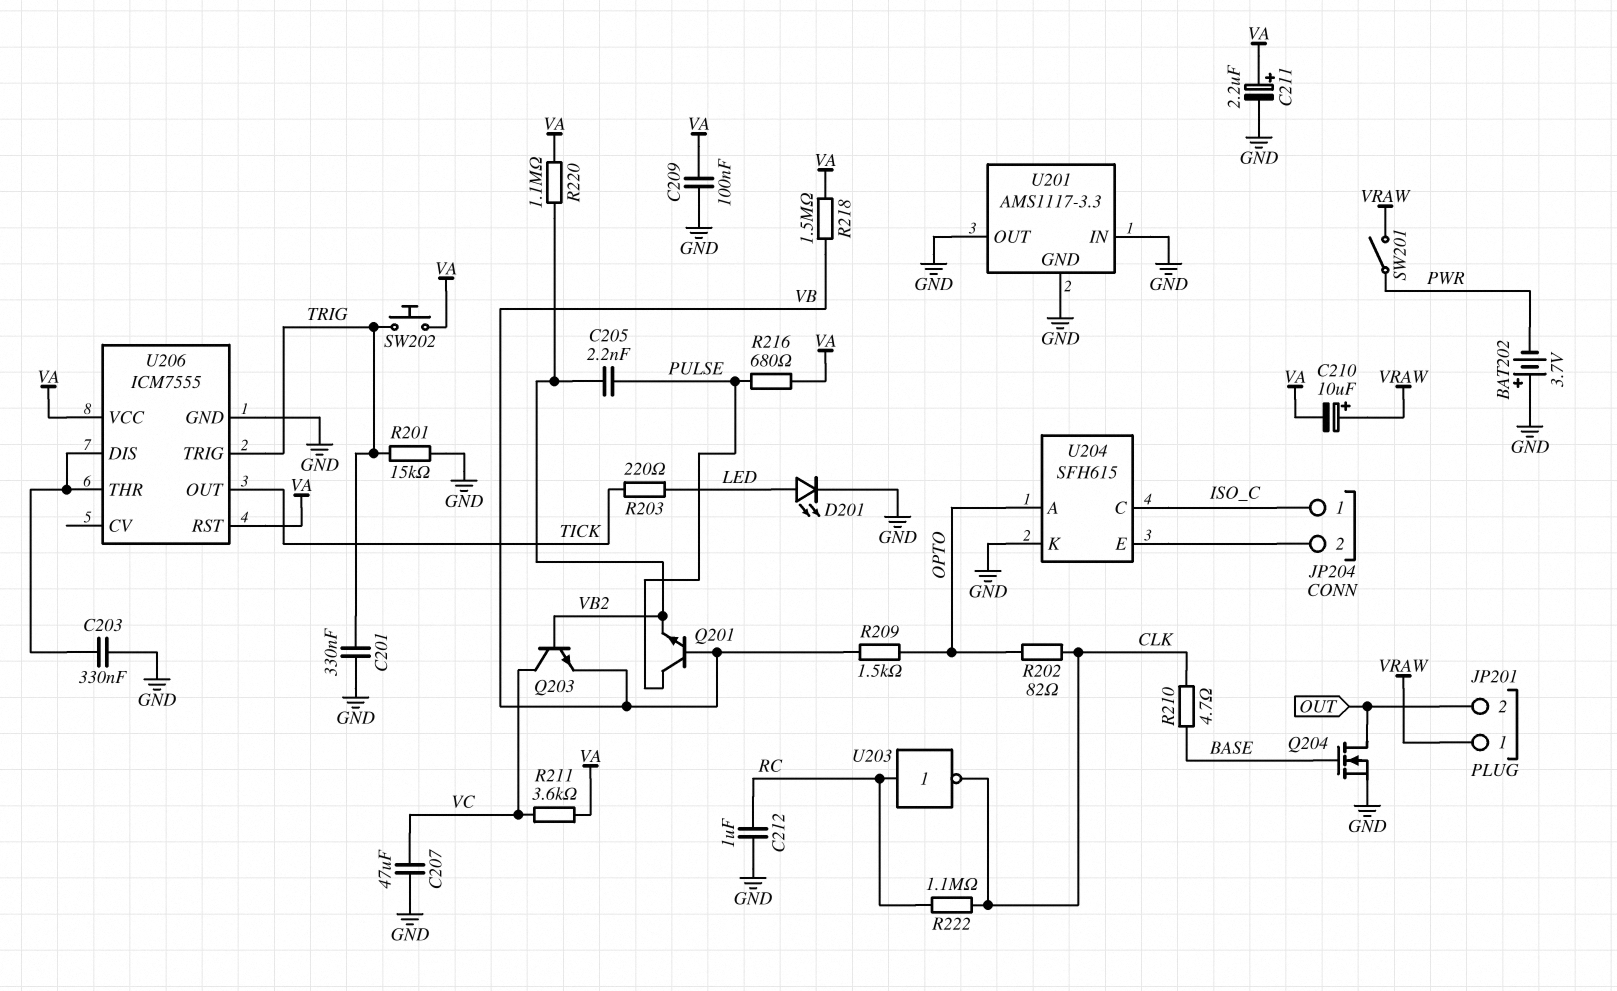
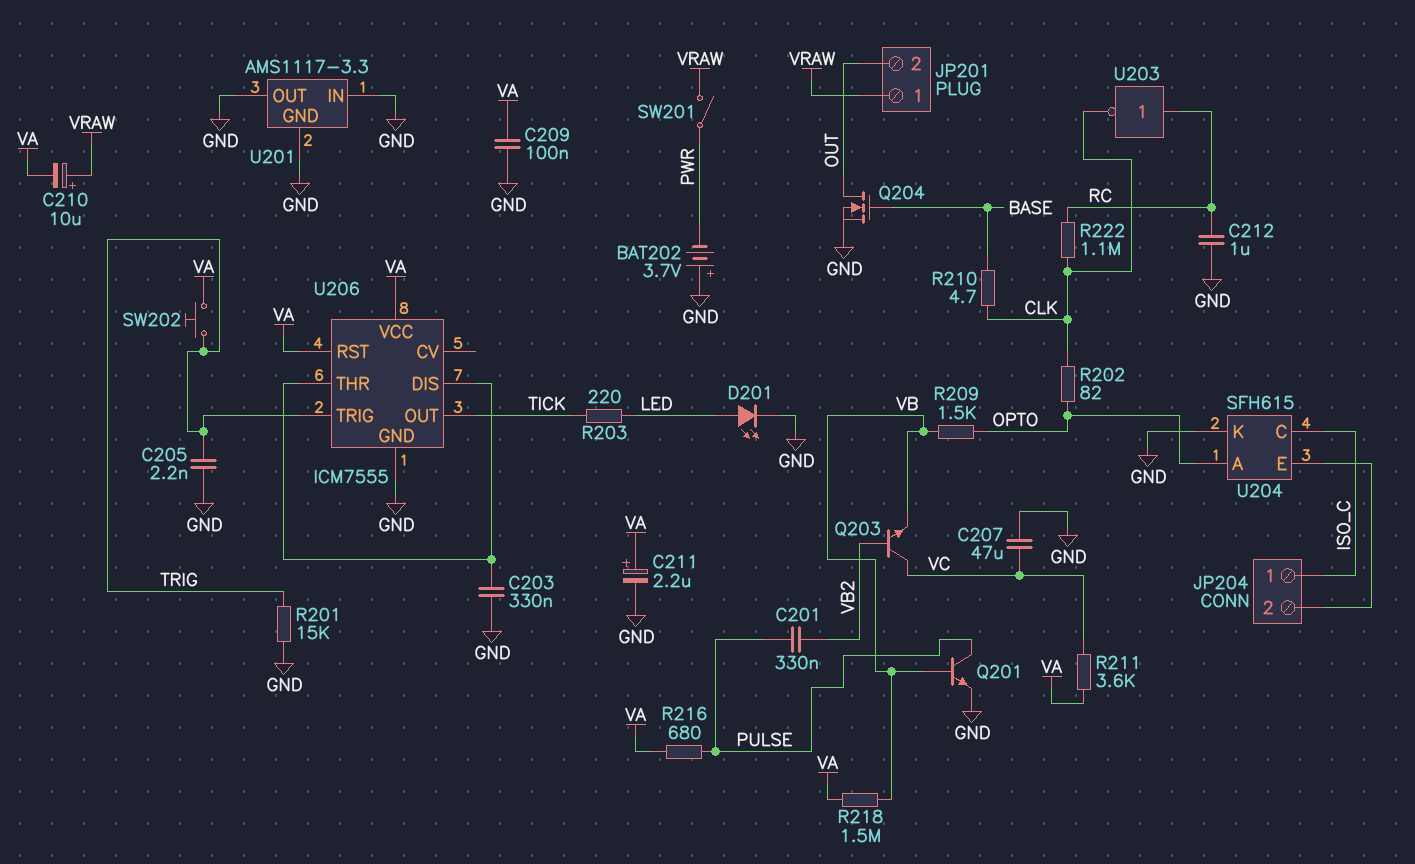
C201: 330nF (GND, TRIG) -> 330nF (PULSE, VB2)
C205: 2.2nF (PULSE, VB2) -> 2.2nF (GND, TRIG)
Q201: NPN (B VB, C PULSE, E VB2) -> NPN (B VB, C PULSE, E GND)
R220: 1.1M (VA, VB2) -> none

